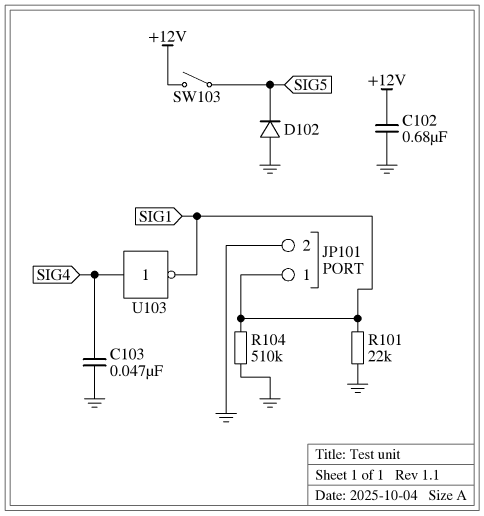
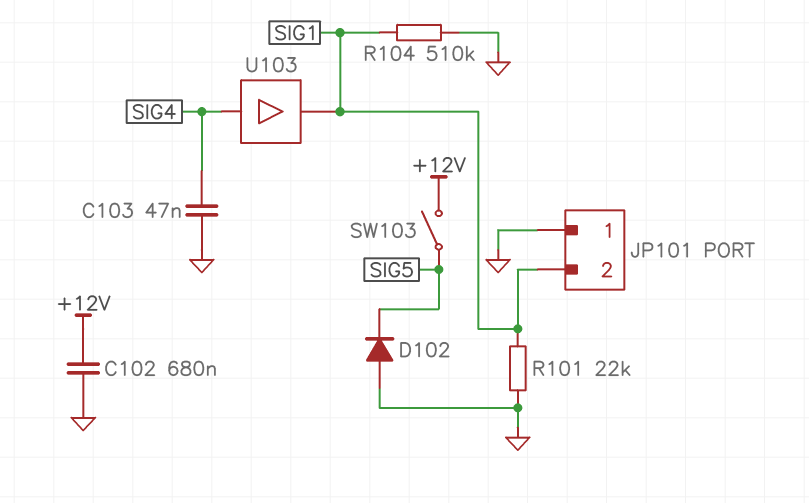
JP101 pin 1: SIG1 -> GND
JP101 pin 2: GND -> SIG1
U103: NOT (in SIG4, out SIG1) -> buffer (in SIG4, out SIG1)

